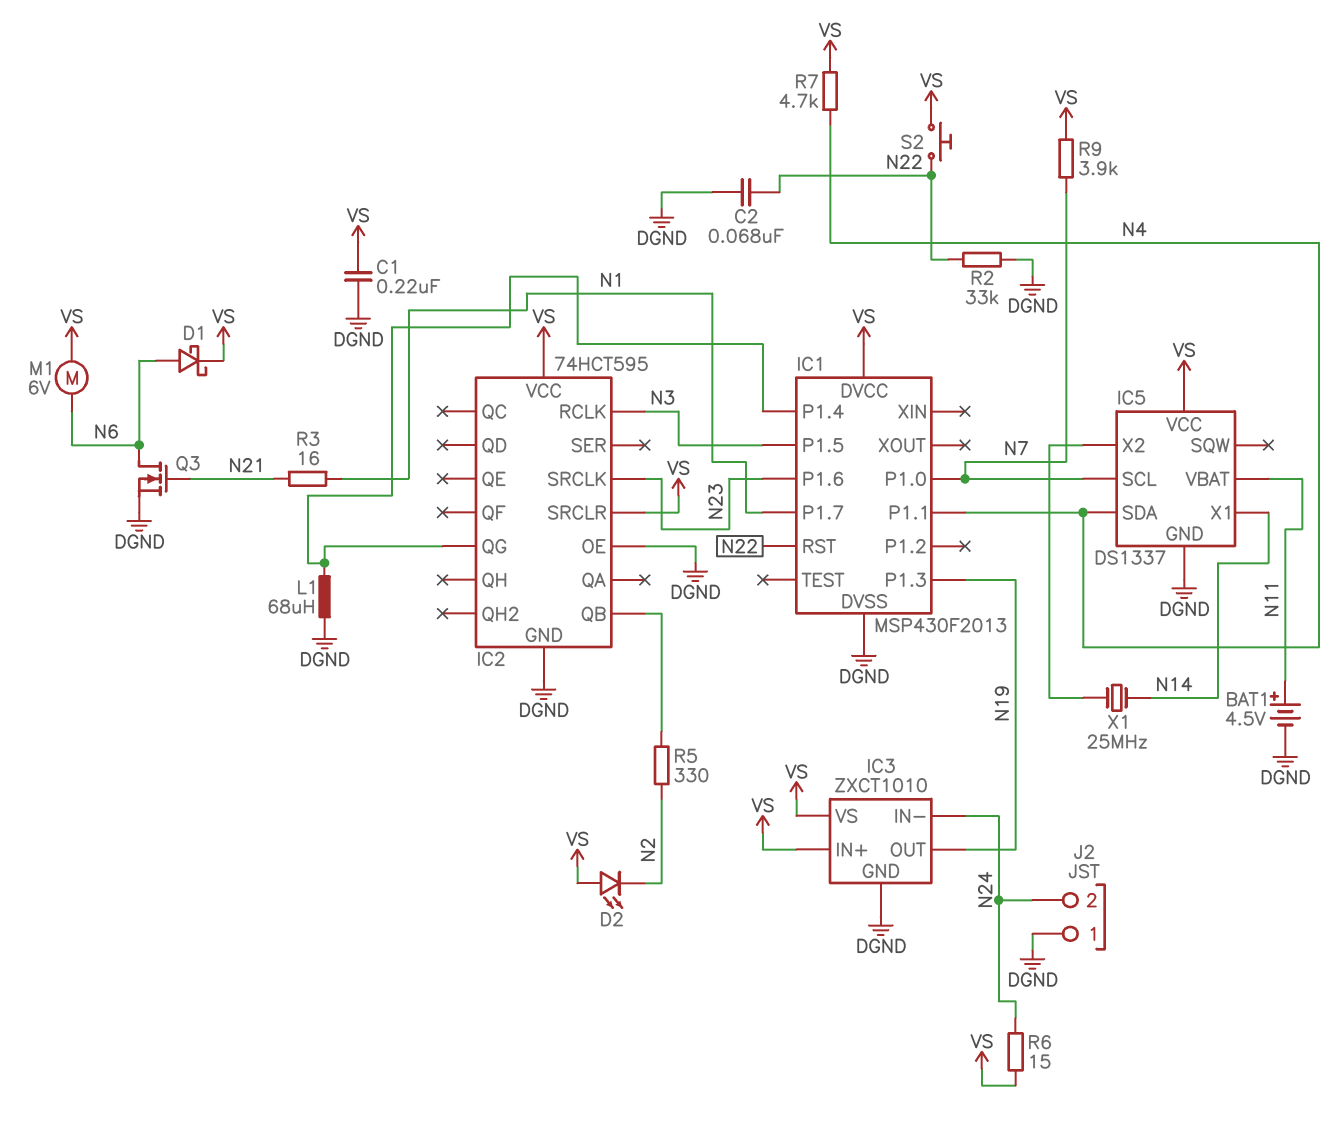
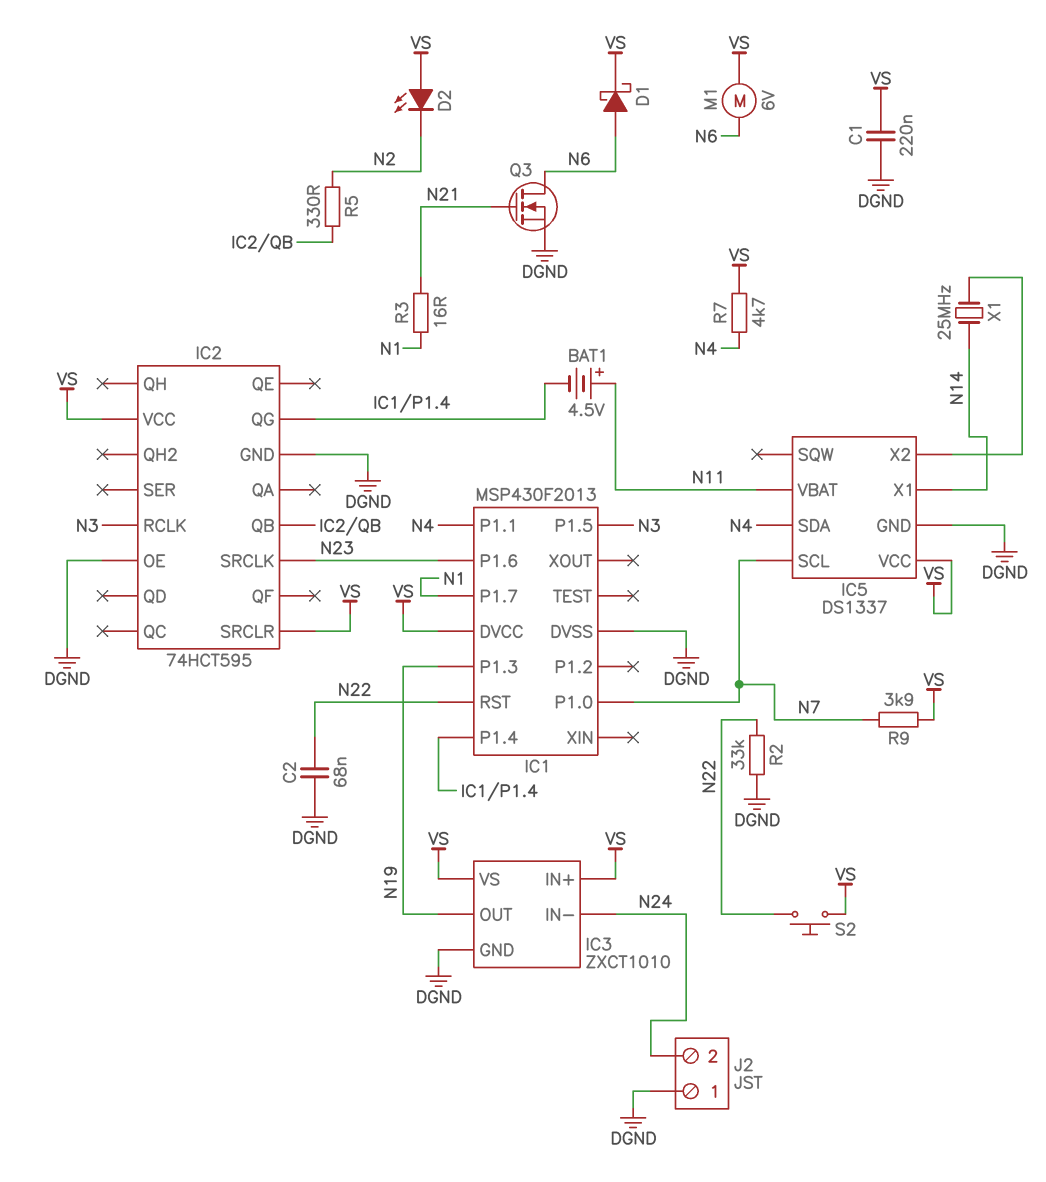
BAT1: 4.5V (plus N11, minus DGND) -> 4.5V (plus N11, minus IC1/P1.4)
L1: 68uH (DGND, IC1/P1.4) -> none
R6: 15 (N24, VS) -> none

